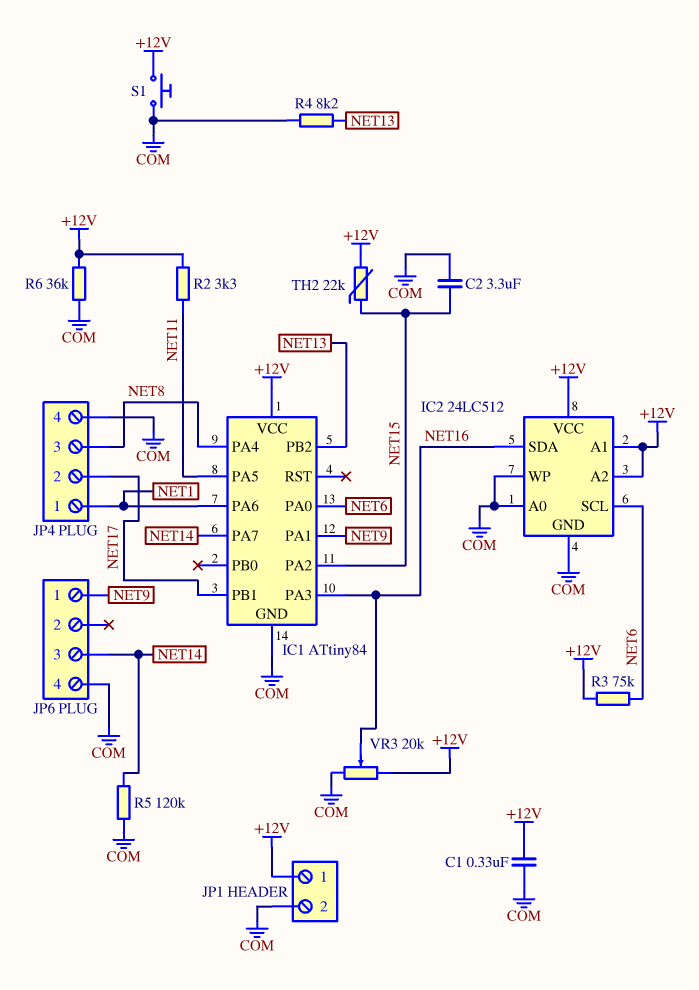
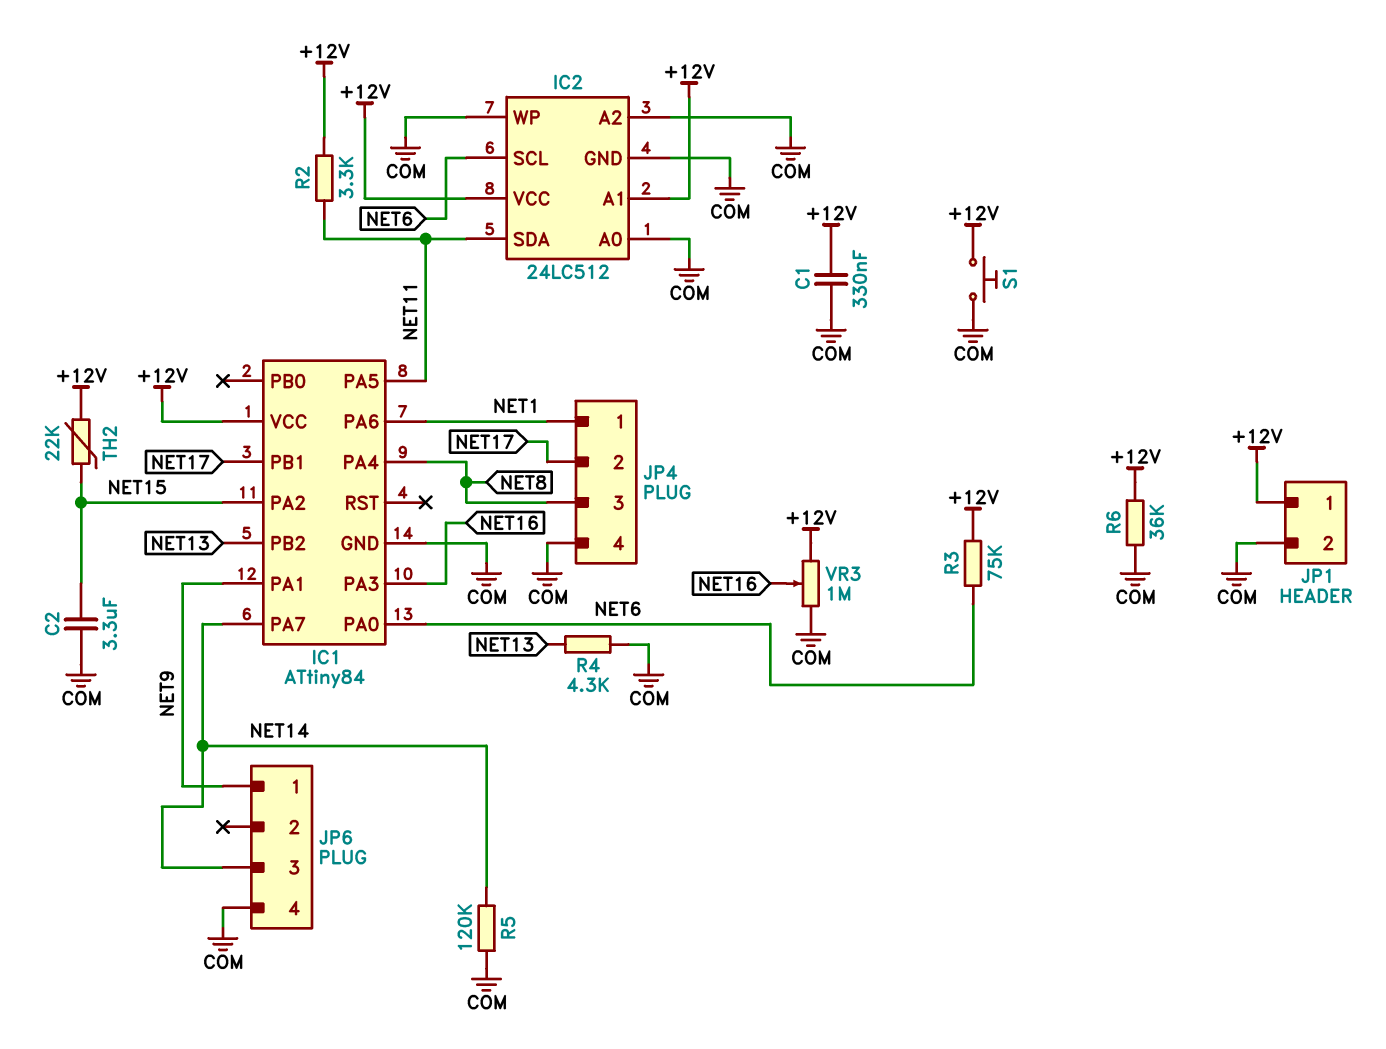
IC2 pin A2: +12V -> COM
IC2 pin SDA: NET16 -> NET11
R4: 8.2k (COM, NET13) -> 4.3k (COM, NET13)
VR3: 20k (+12V, COM, wiper NET16) -> 1M (+12V, COM, wiper NET16)

